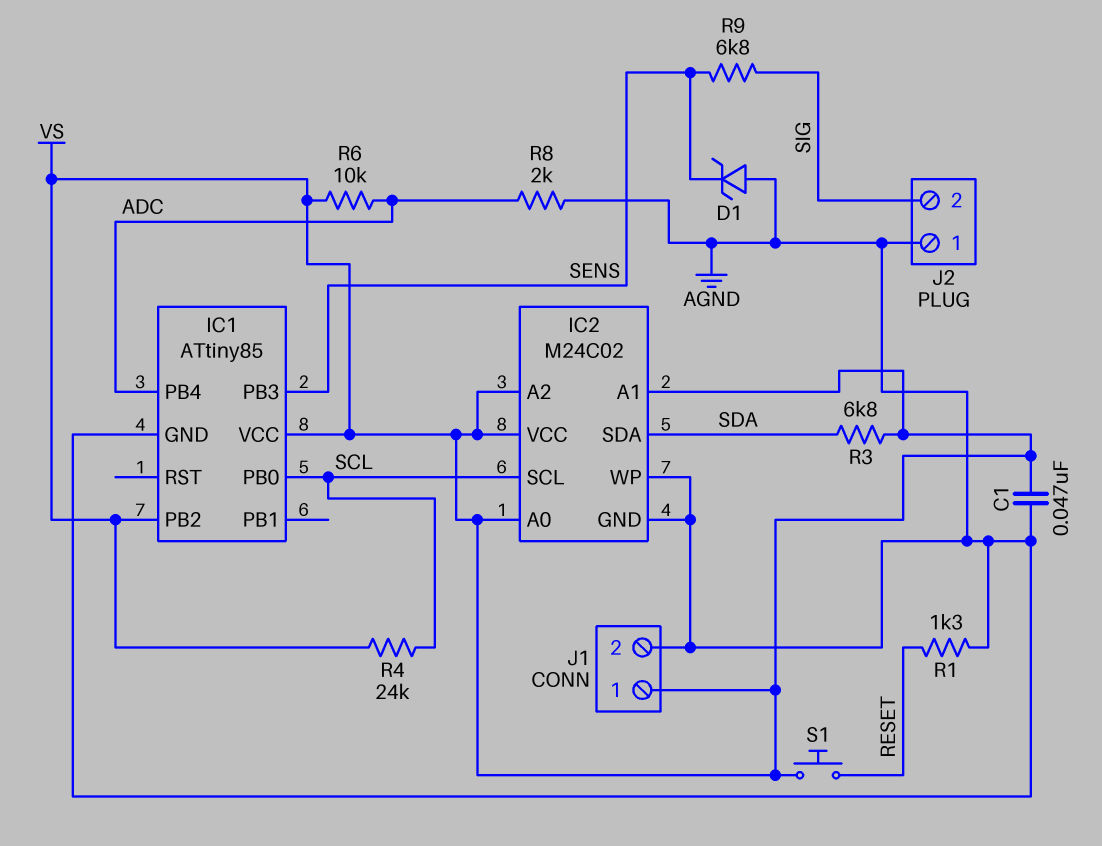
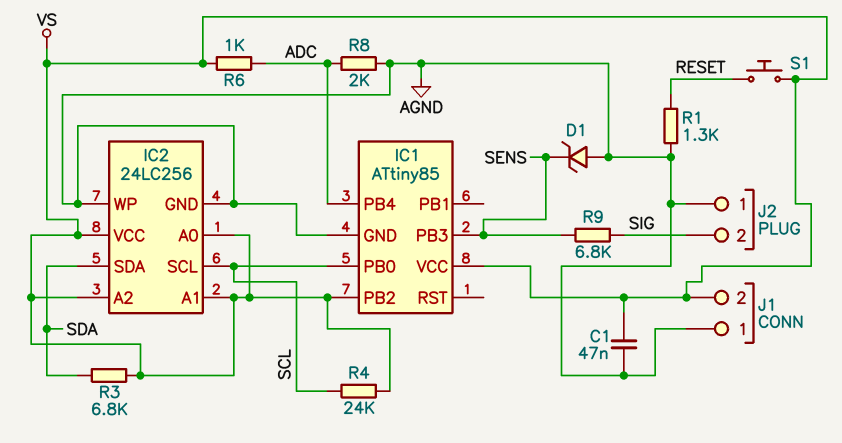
IC2: M24C02 -> 24LC256
J1 pin 1: VS -> AGND
J1 pin 2: AGND -> VS
R6: 10k (ADC, VS) -> 1k (ADC, VS)

